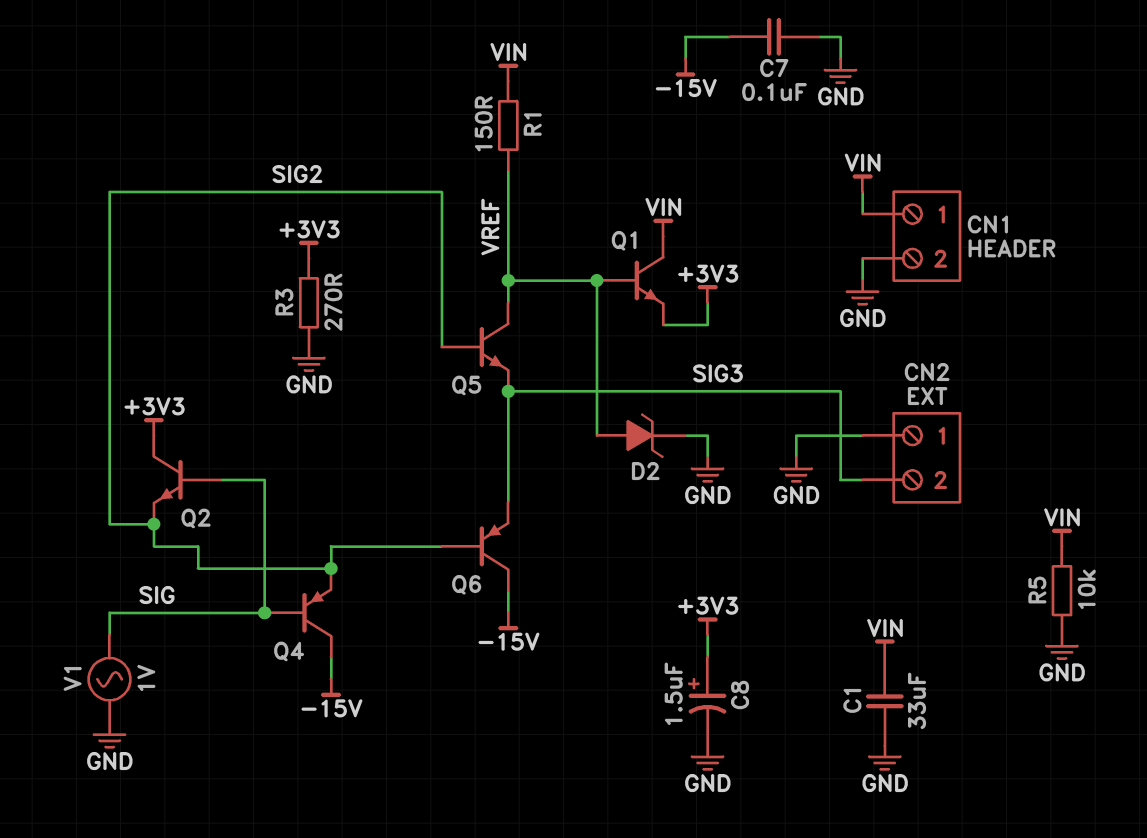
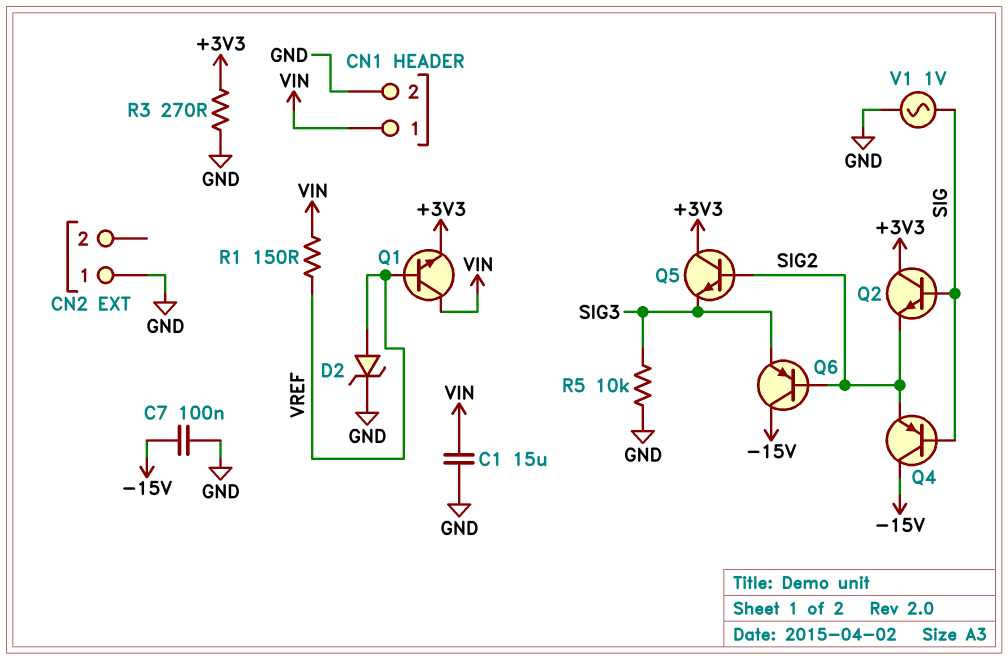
C1: 33uF (GND, VIN) -> 15uF (GND, VIN)
C8: 1.5uF (plus +3V3, minus GND) -> none
CN2 pin 2: SIG3 -> none
Q5: NPN (B SIG2, C VREF, E SIG3) -> NPN (B SIG2, C +3V3, E SIG3)
R5: 10k (GND, VIN) -> 10k (GND, SIG3)

